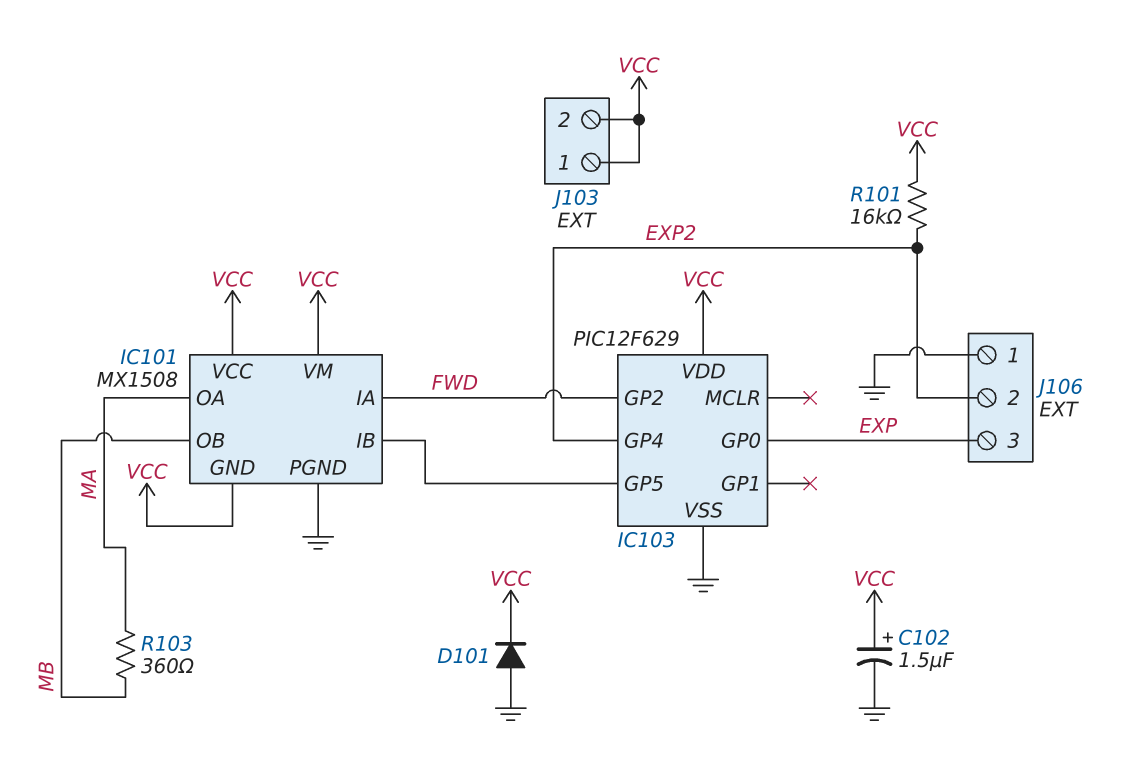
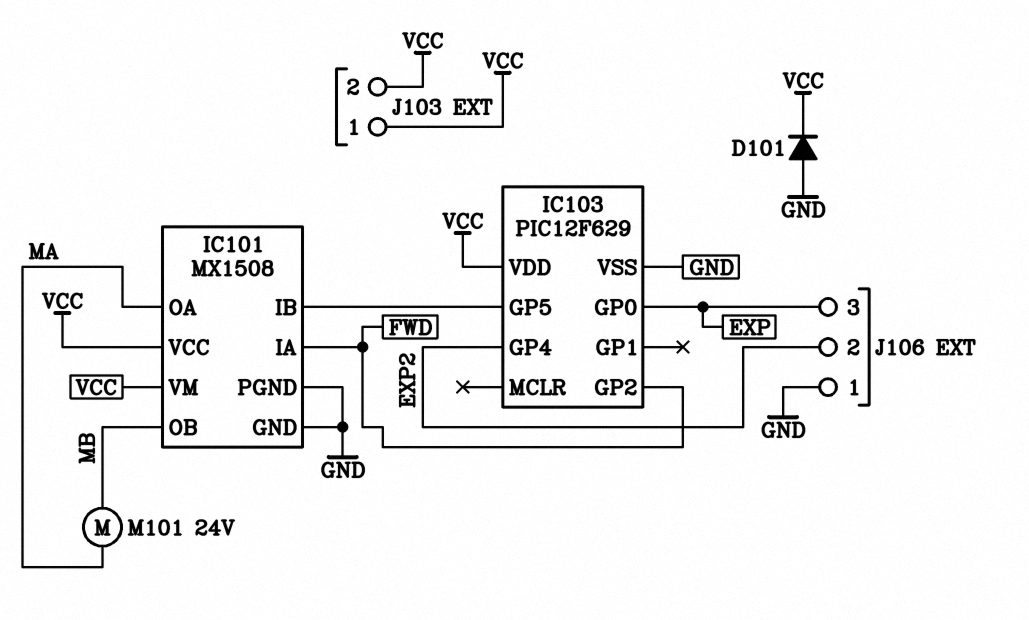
C102: 1.5uF (plus VCC, minus GND) -> none
IC101 pin GND: VCC -> GND
M101: none -> motor 24V (MA, MB)
R101: 16k (EXP2, VCC) -> none
R103: 360 (MA, MB) -> none

